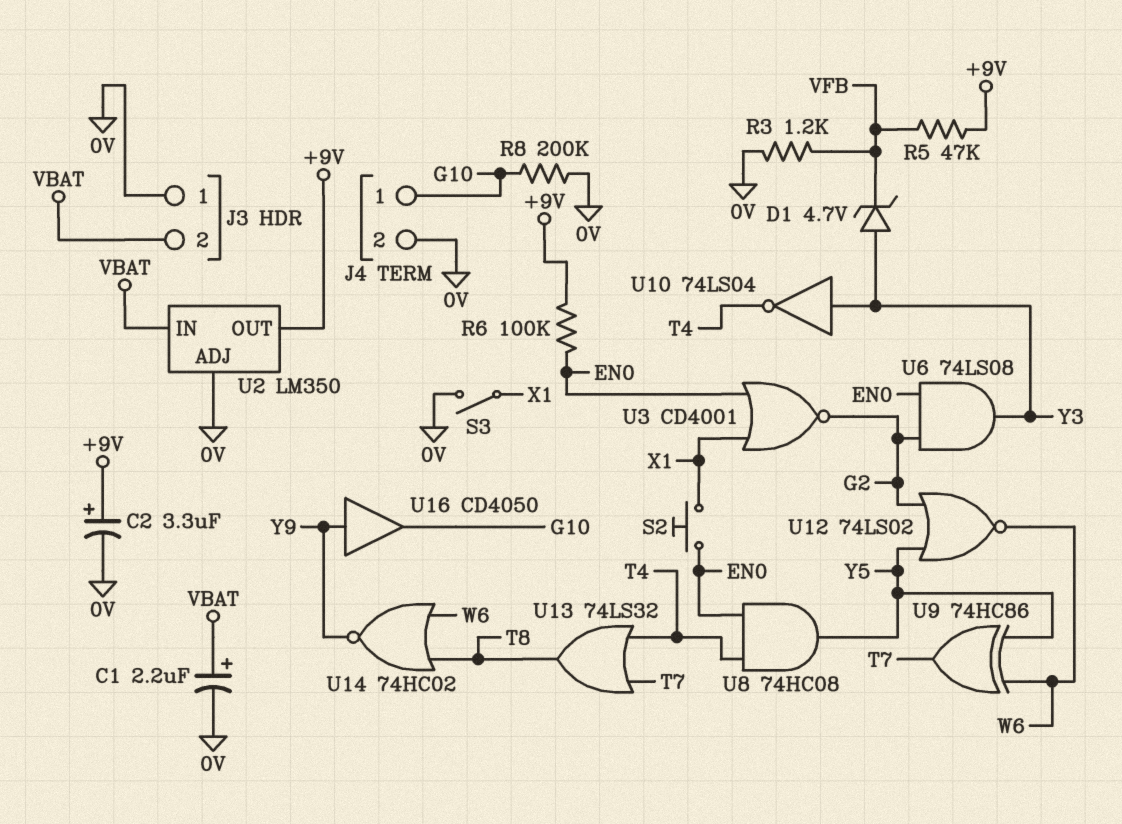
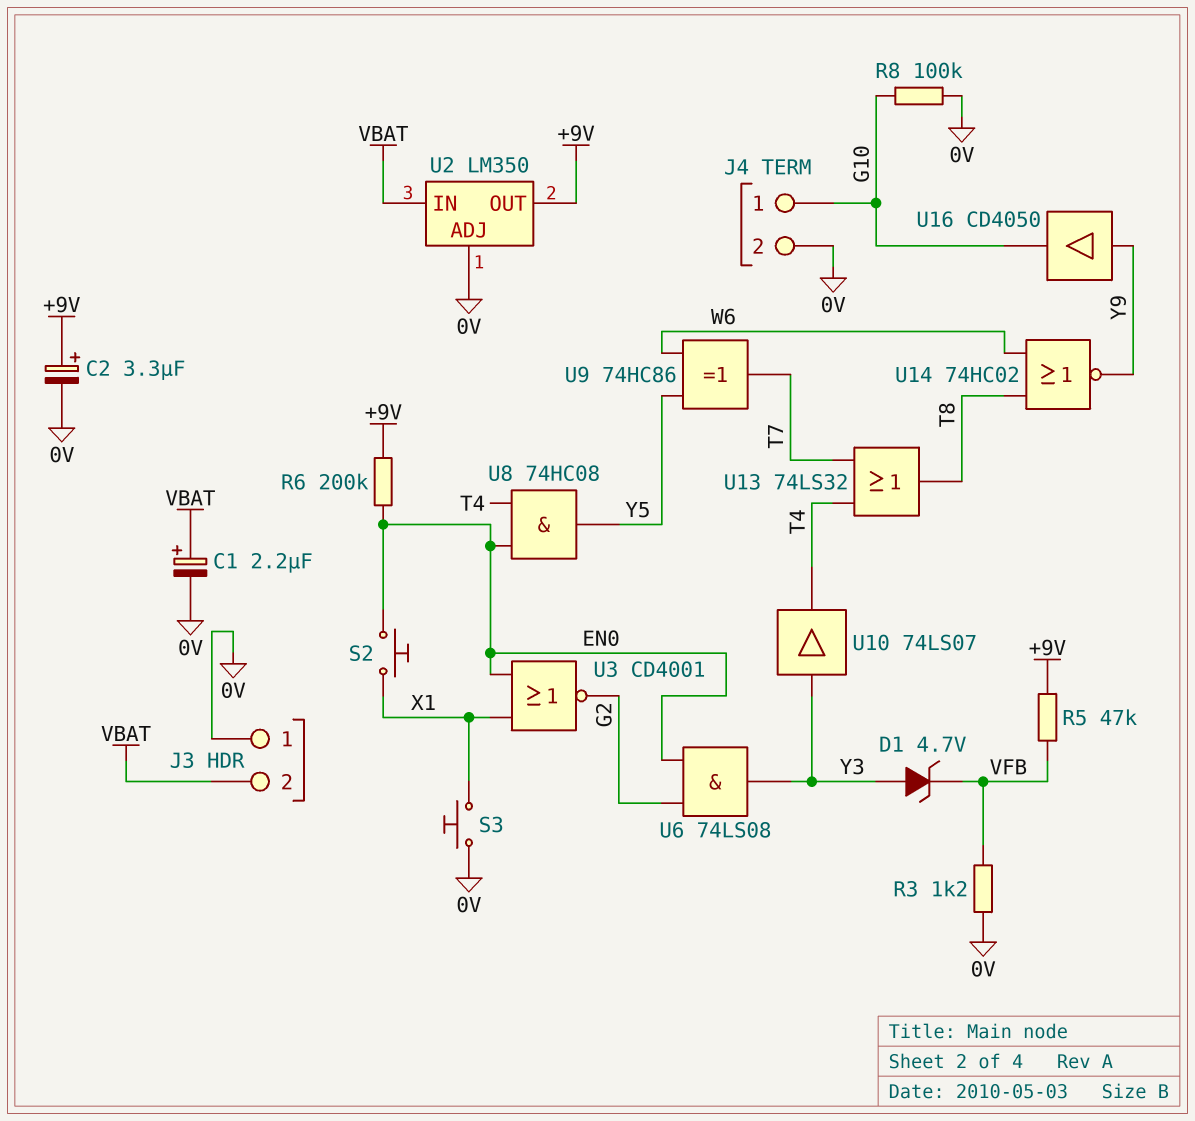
R6: 100k (+9V, EN0) -> 200k (+9V, EN0)
R8: 200k (0V, G10) -> 100k (0V, G10)
S3: switch (0V, X1) -> button (0V, X1)
U10: NOT 74LS04 (in Y3, out T4) -> buffer 74LS07 (in Y3, out T4)
U12: NOR 74LS02 (in G2, in Y5, out W6) -> none

